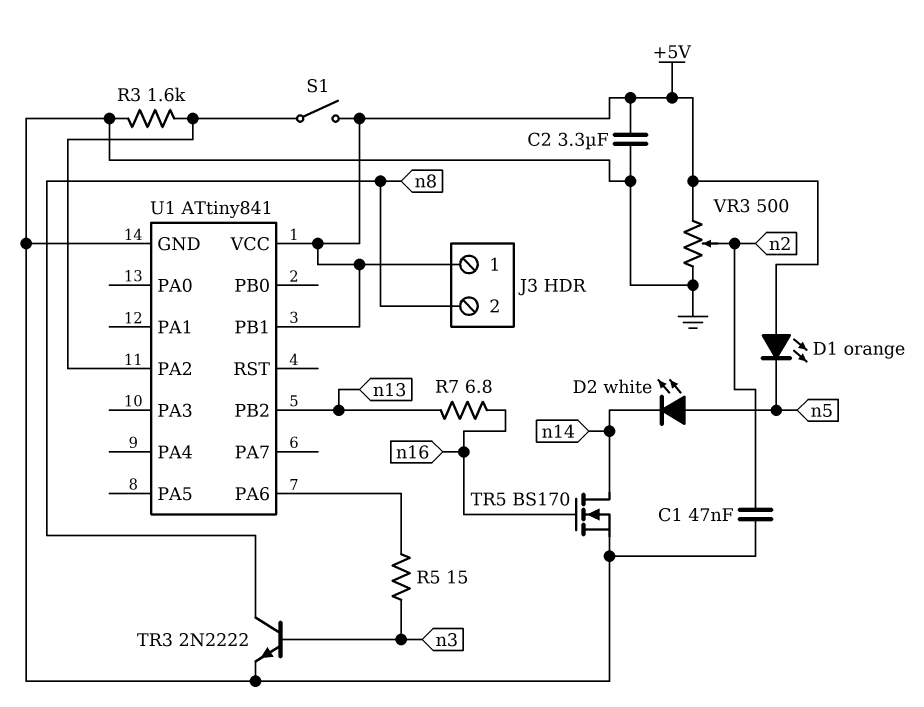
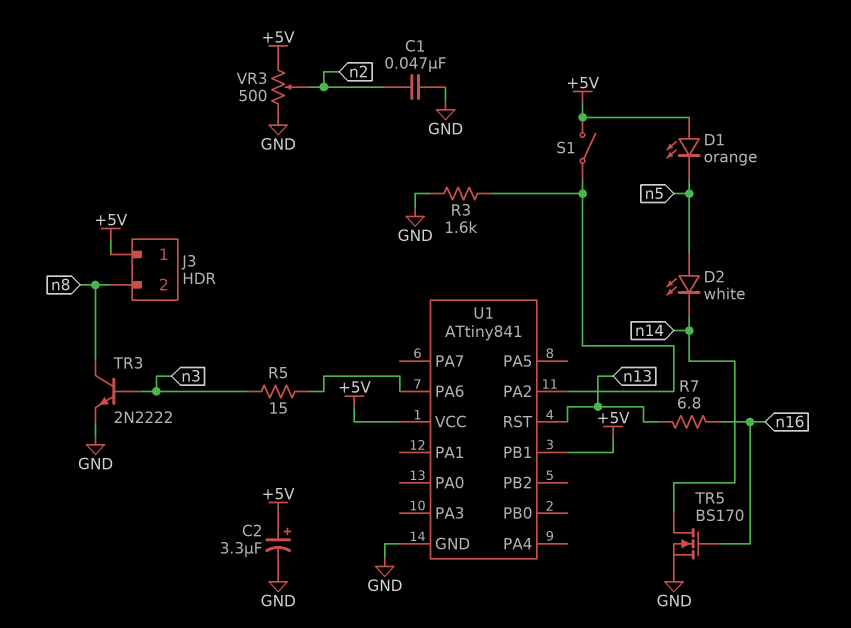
C2: 3.3uF (+5V, GND) -> 3.3uF (plus +5V, minus GND)
U1 pin PB2: n13 -> none
U1 pin RST: none -> n13

